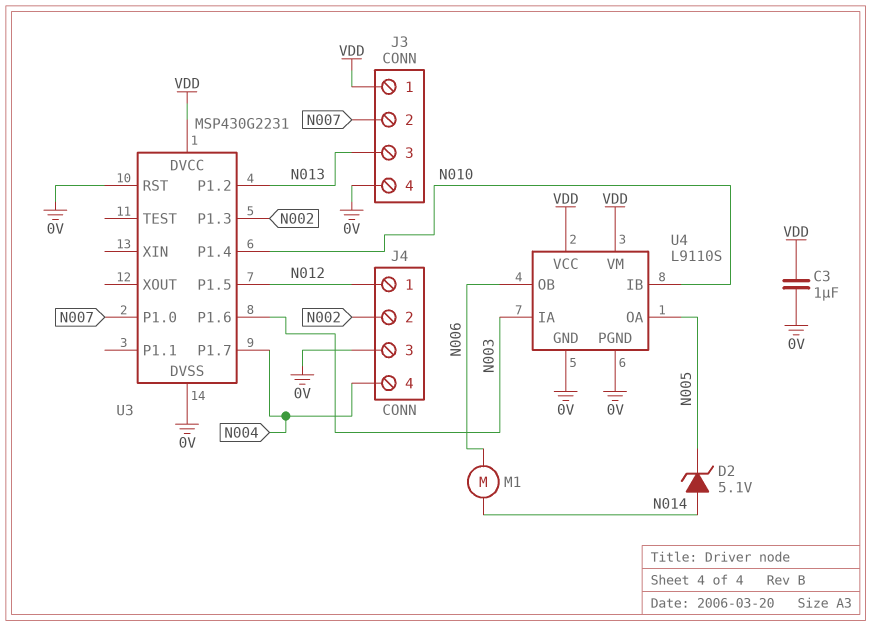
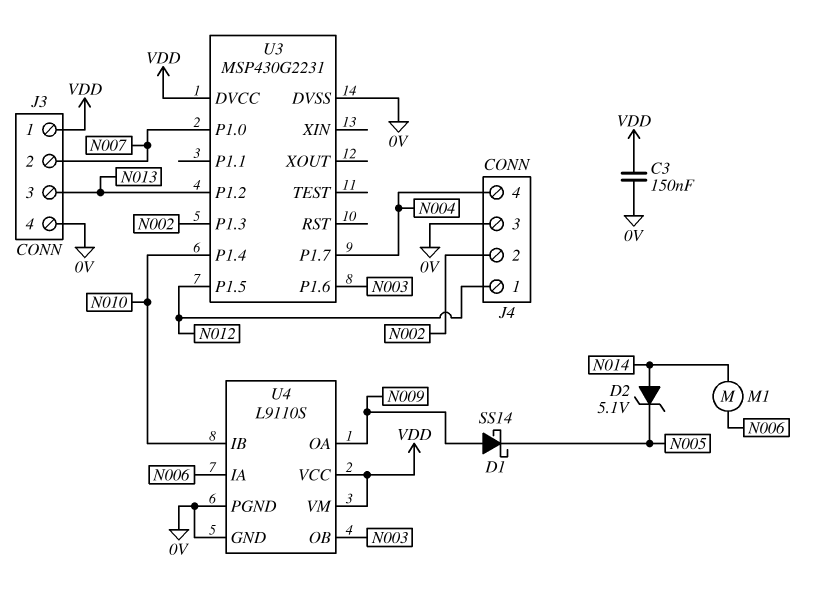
C3: 1uF (0V, VDD) -> 150nF (0V, VDD)
D1: none -> schottky SS14 (A N009, K N005)
U3 pin RST: 0V -> none
U4 pin IA: N003 -> N006
U4 pin OA: N005 -> N009
U4 pin OB: N006 -> N003

